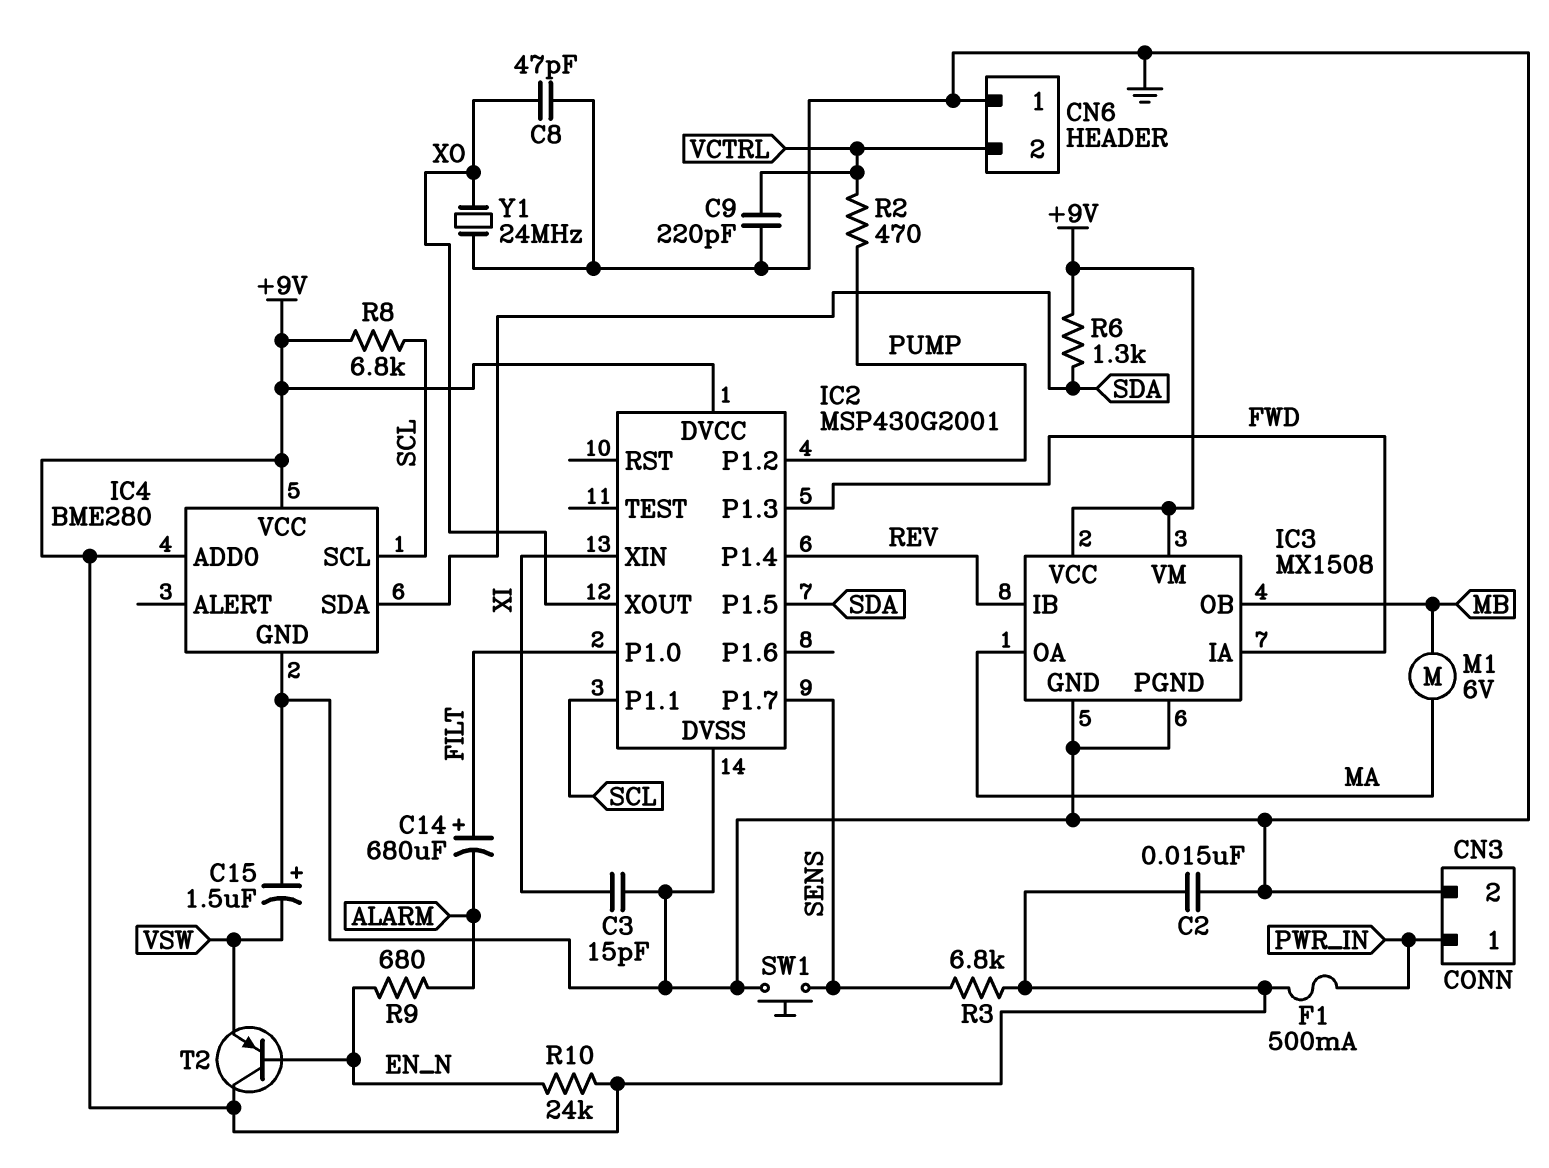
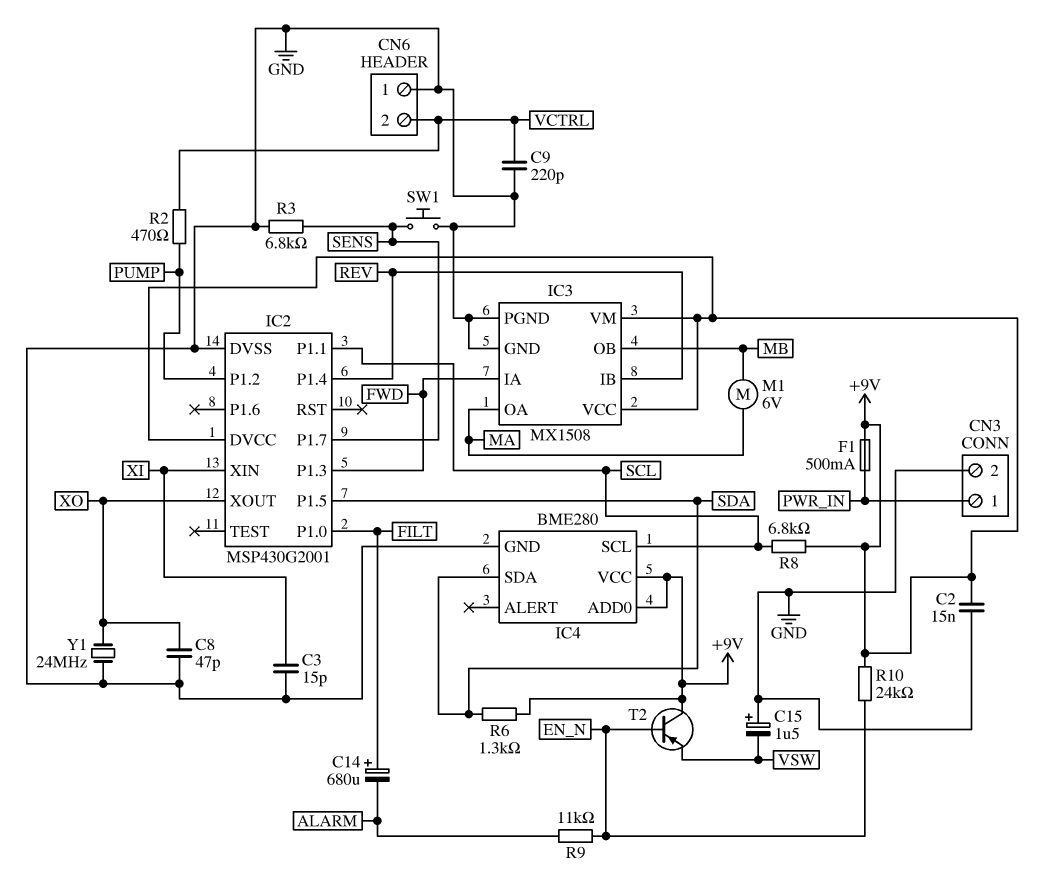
R3: 6.8k (+9V, SENS) -> 6.8k (GND, SENS)
R9: 680 (ALARM, EN_N) -> 11k (ALARM, EN_N)

